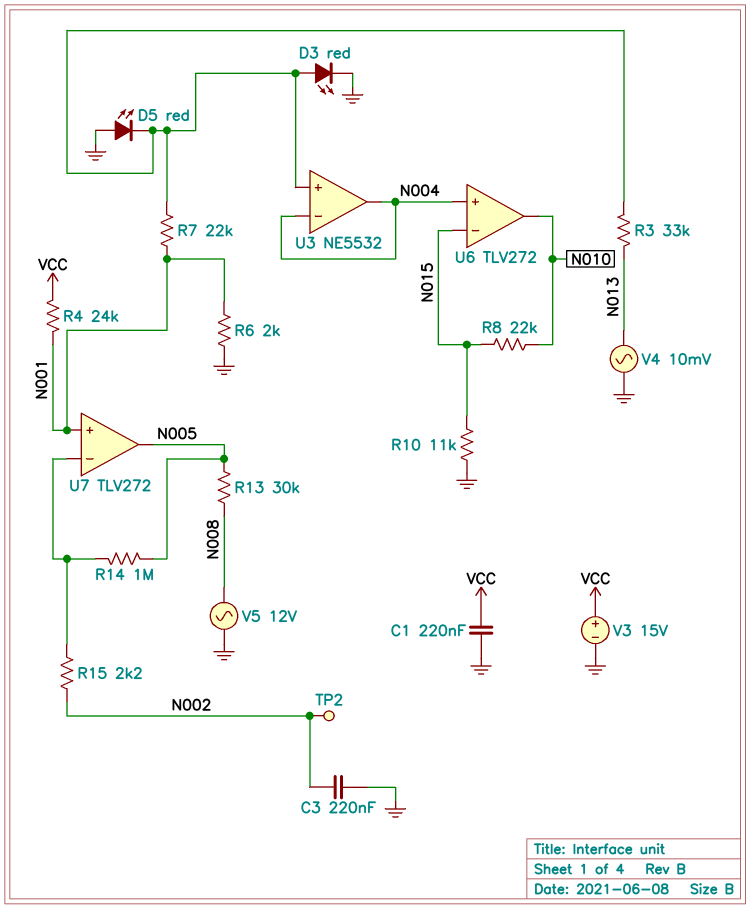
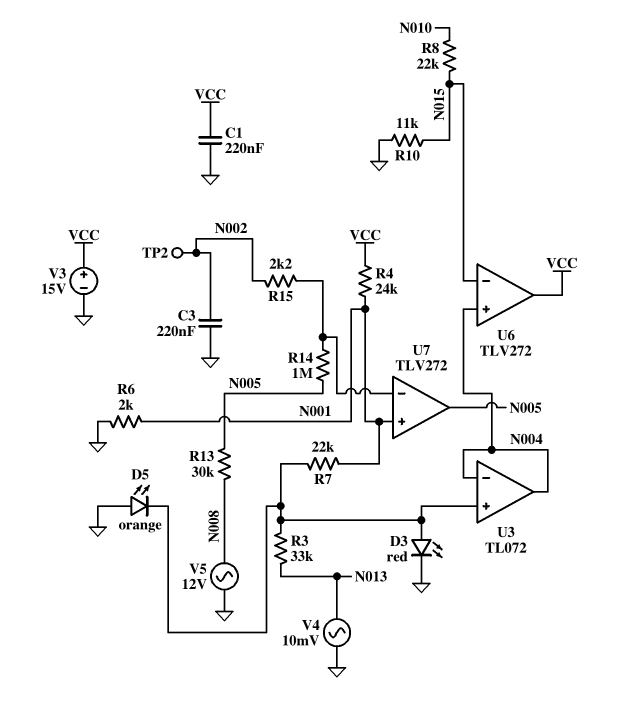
D5: LED red (A GND, K U3/in+) -> LED orange (A GND, K U3/in+)
U3: NE5532 -> TL072
U6 pin out: N010 -> VCC

